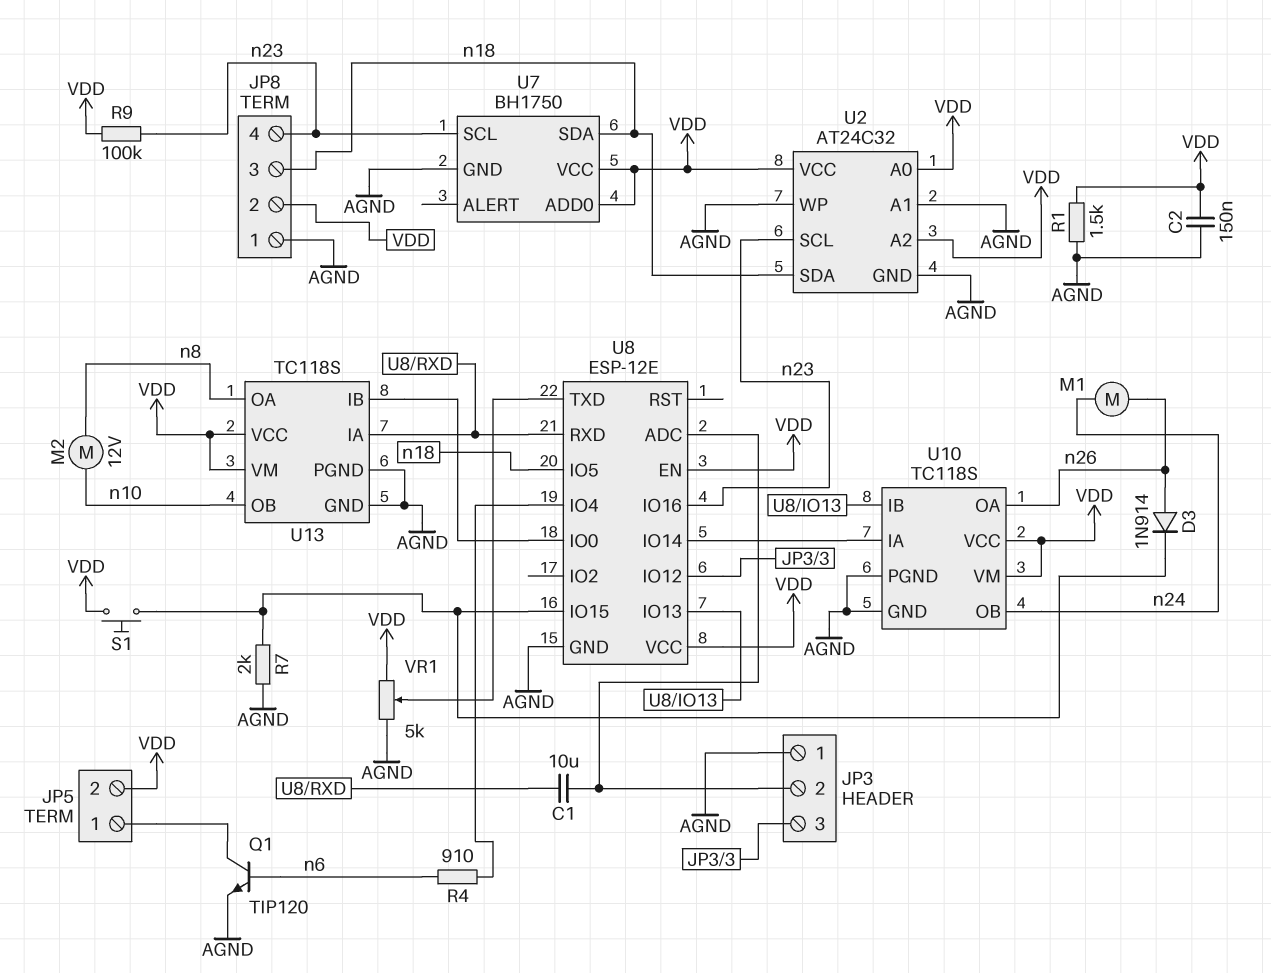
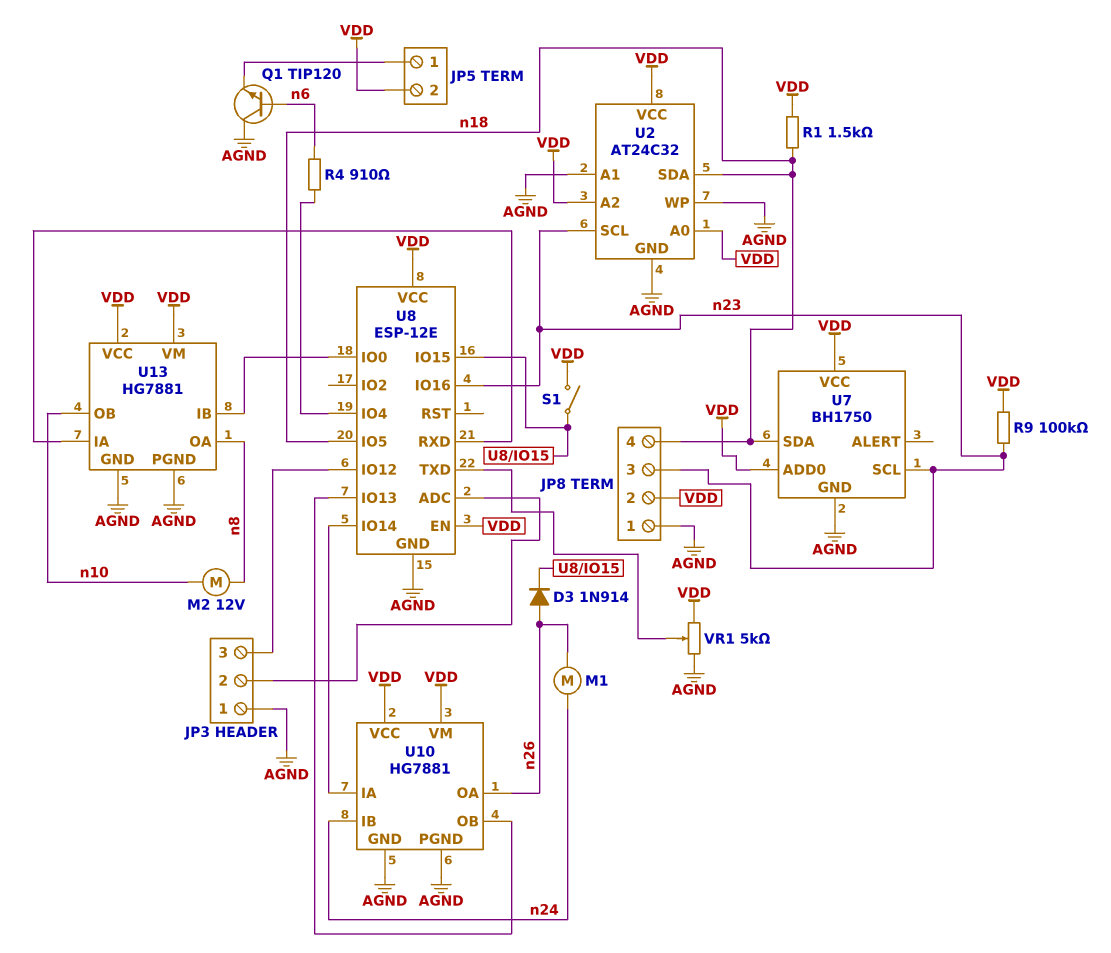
C1: 10uF (JP3/2, U8/RXD) -> none
C2: 150nF (AGND, VDD) -> none
JP8 pin 3: n18 -> n23
JP8 pin 4: n23 -> n18
Q1: NPN TIP120 (B n6, C JP5/1, E AGND) -> NPN TIP120 (B n6, C AGND, E JP5/1)
R1: 1.5k (AGND, VDD) -> 1.5k (VDD, n18)
R7: 2k (AGND, U8/IO15) -> none
S1: button (U8/IO15, VDD) -> switch (U8/IO15, VDD)
U10: TC118S -> HG7881
U10 pin IB: U8/IO13 -> n24
U10 pin OB: n24 -> U8/IO13
U13: TC118S -> HG7881

